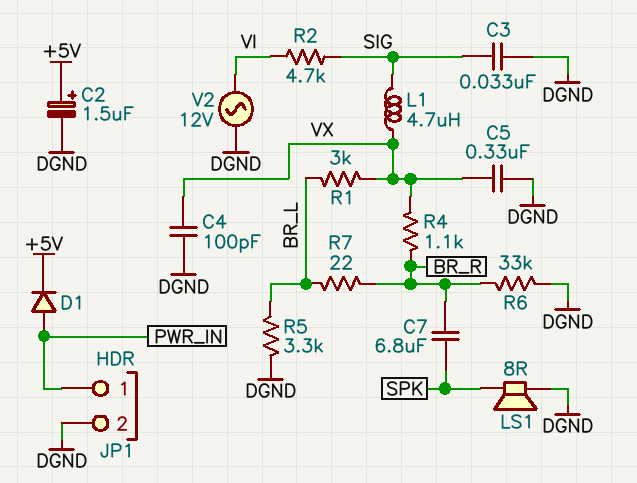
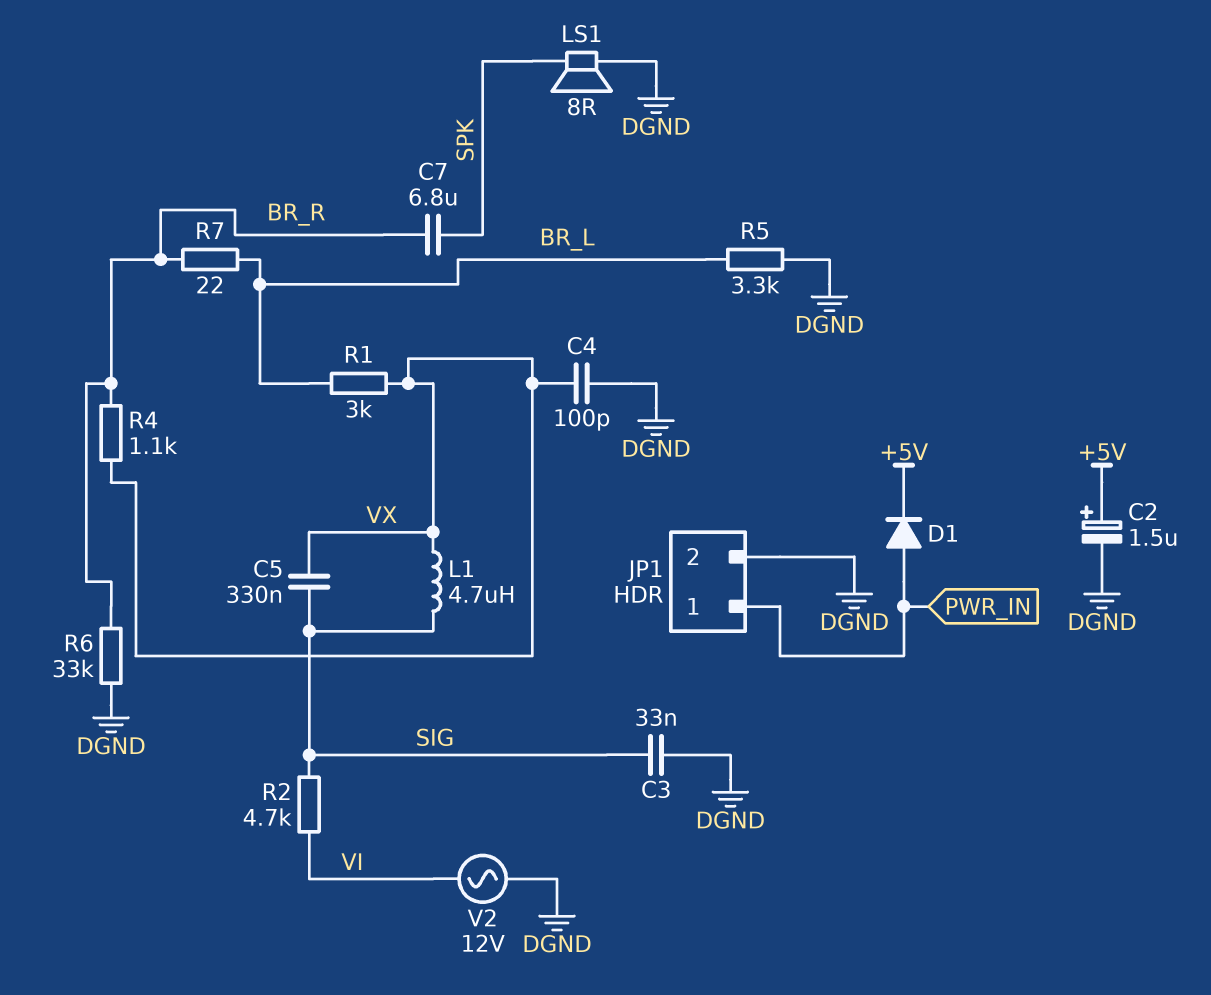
C5: 330nF (DGND, VX) -> 330nF (SIG, VX)

